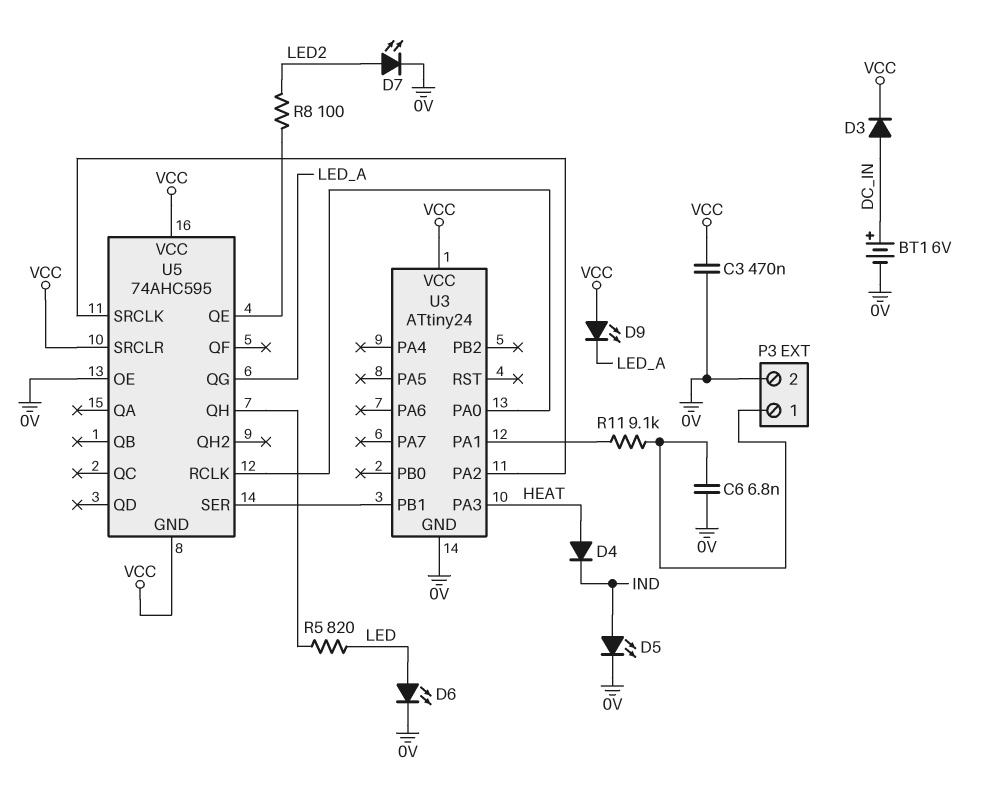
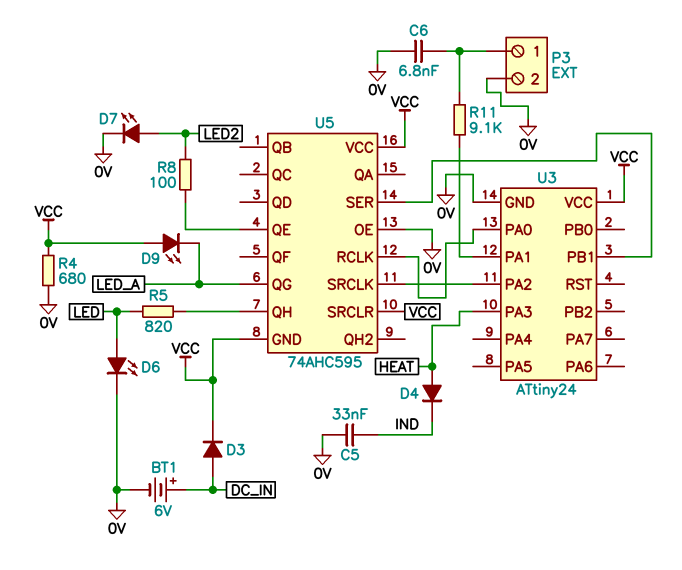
C3: 470nF (0V, VCC) -> none
C5: none -> 33nF (0V, IND)
D5: LED (A IND, K 0V) -> none
R4: none -> 680 (0V, VCC)

